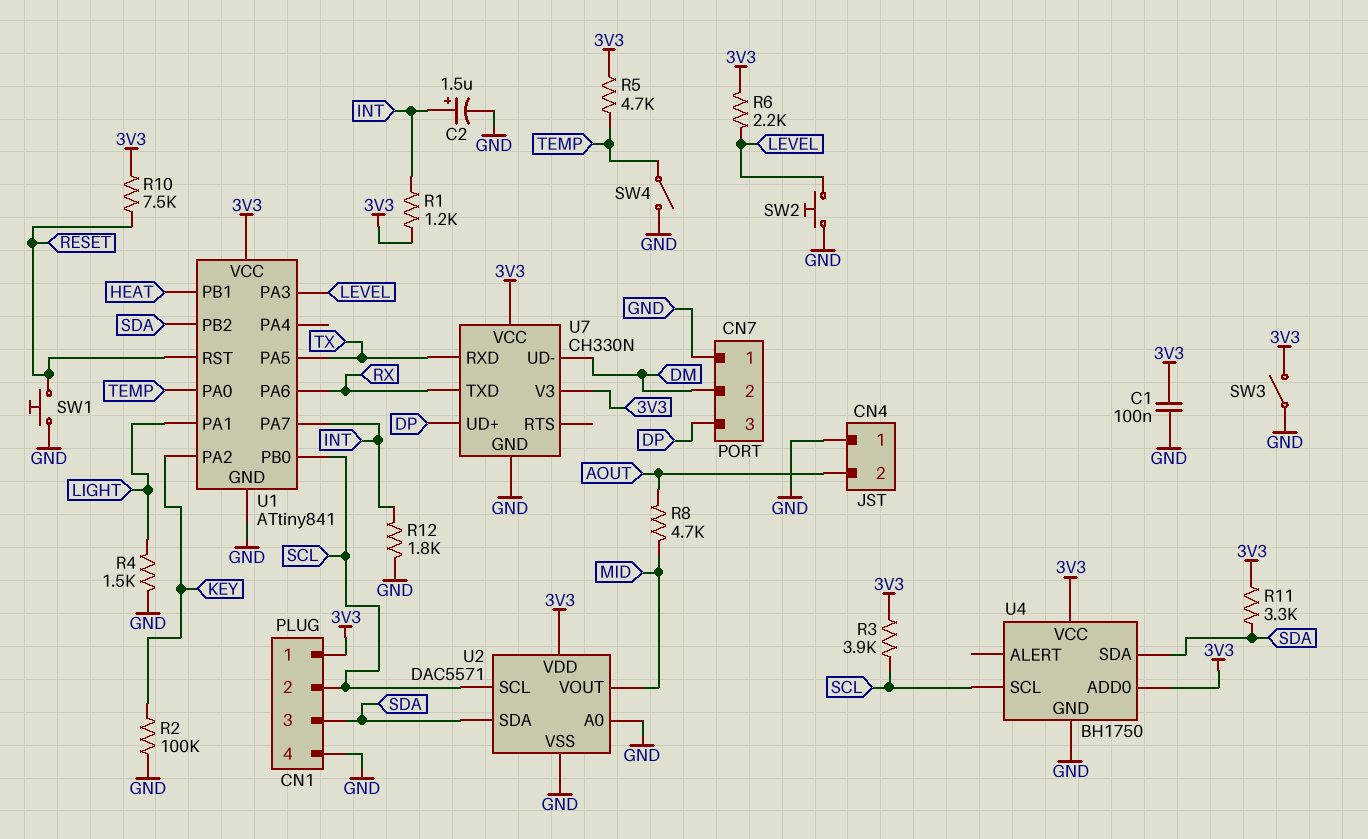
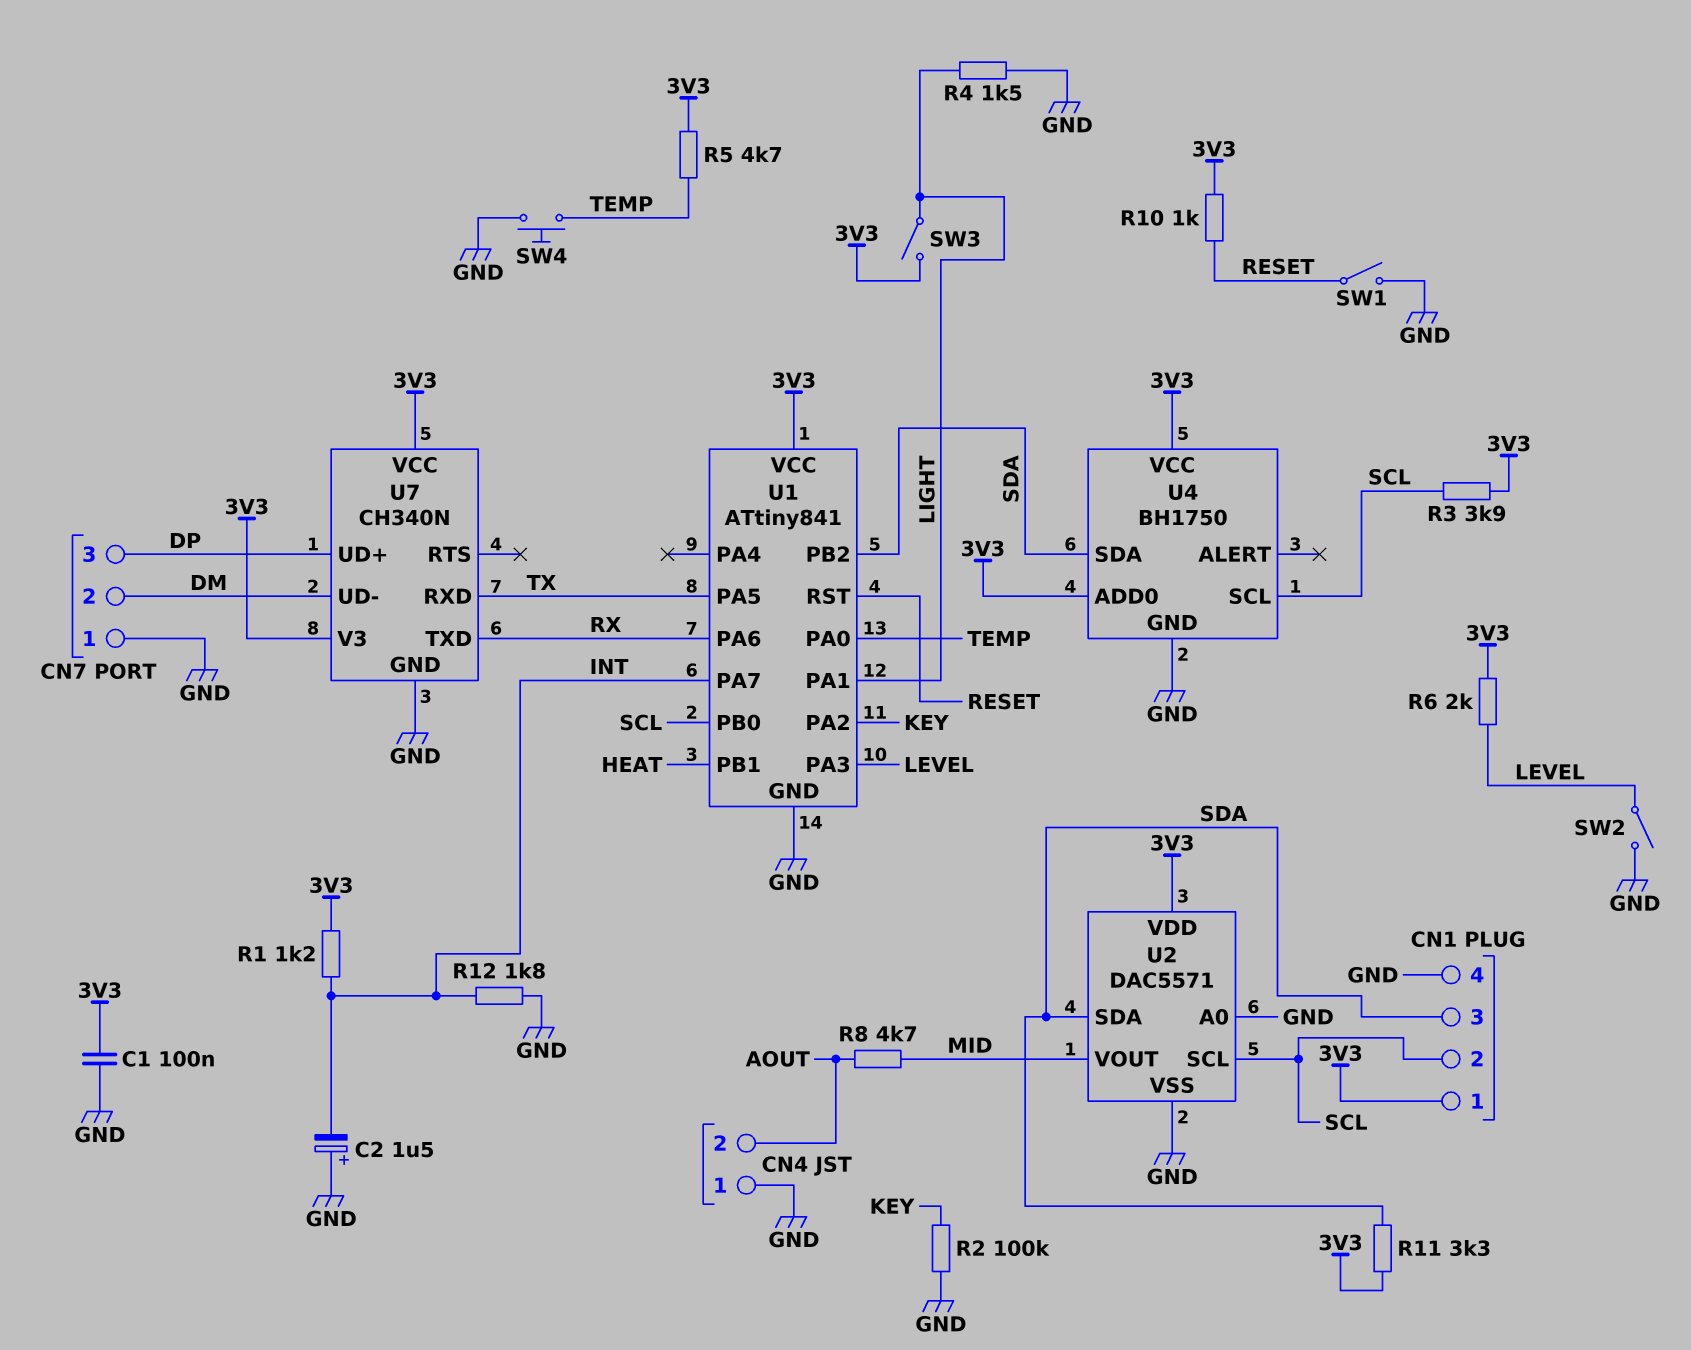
C2: 1.5uF (plus INT, minus GND) -> 1.5uF (plus GND, minus INT)
R6: 2.2k (3V3, LEVEL) -> 2k (3V3, LEVEL)
R10: 7.5k (3V3, RESET) -> 1k (3V3, RESET)
SW1: button (GND, RESET) -> switch (GND, RESET)
SW2: button (GND, LEVEL) -> switch (GND, LEVEL)
SW3: switch (3V3, GND) -> switch (3V3, LIGHT)
SW4: switch (GND, TEMP) -> button (GND, TEMP)
U7: CH330N -> CH340N

